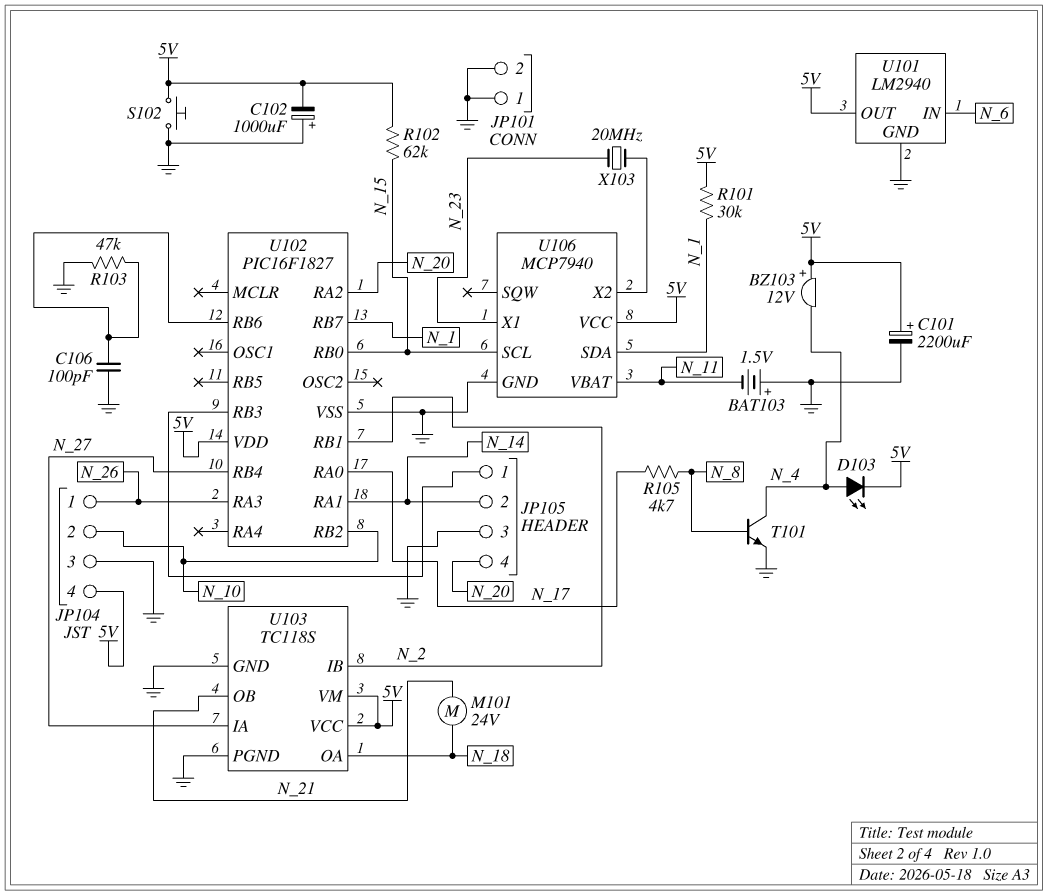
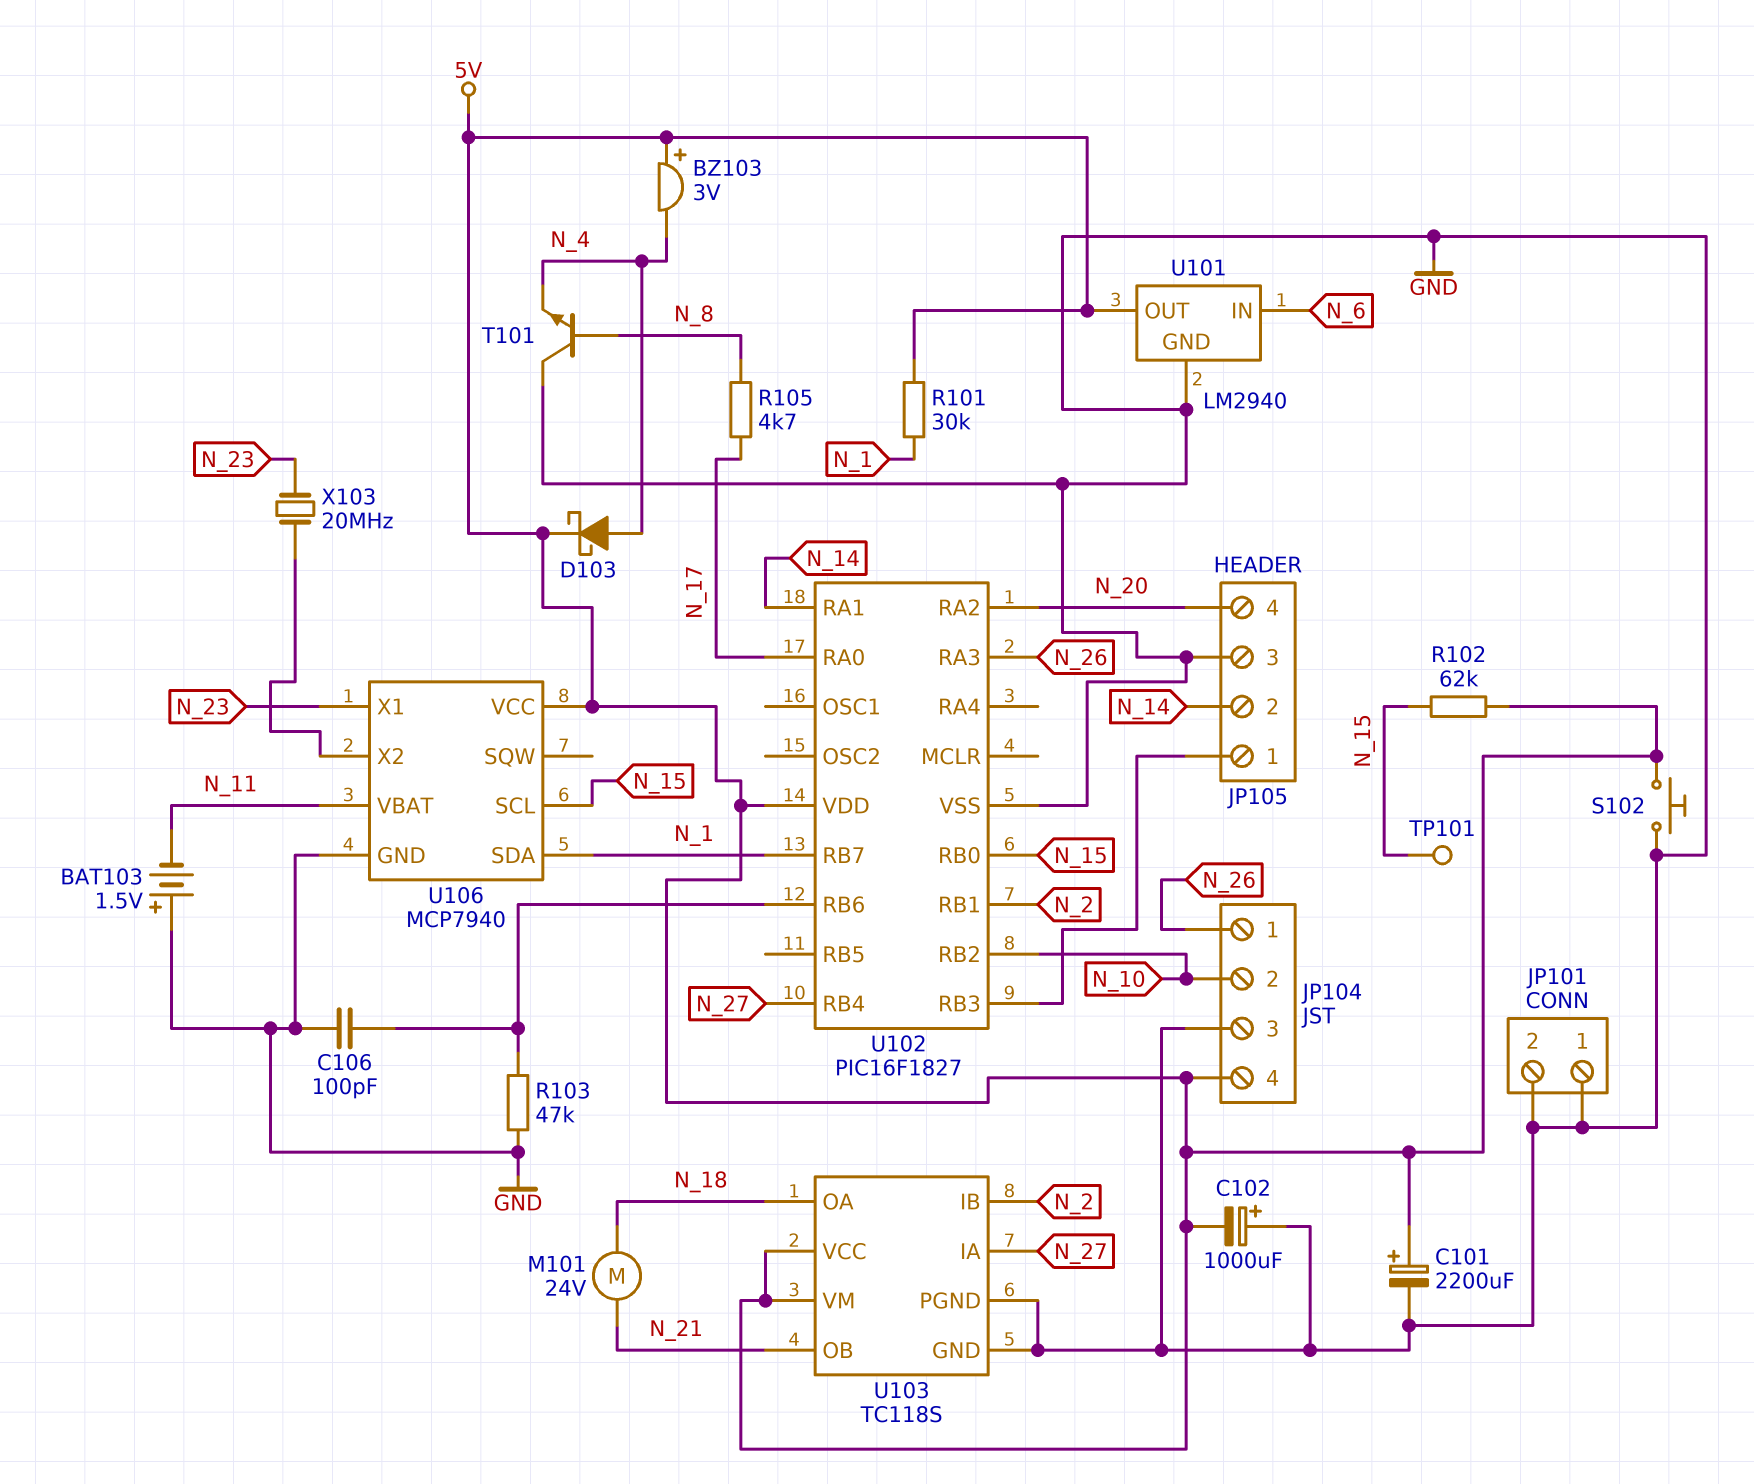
BZ103: buzzer 12V (plus 5V, minus N_4) -> buzzer 3V (plus 5V, minus N_4)
D103: LED (A N_4, K 5V) -> schottky (A N_4, K 5V)
T101: NPN (B N_8, C N_4, E GND) -> NPN (B N_8, C GND, E N_4)
TP101: none -> test point (N_15)

